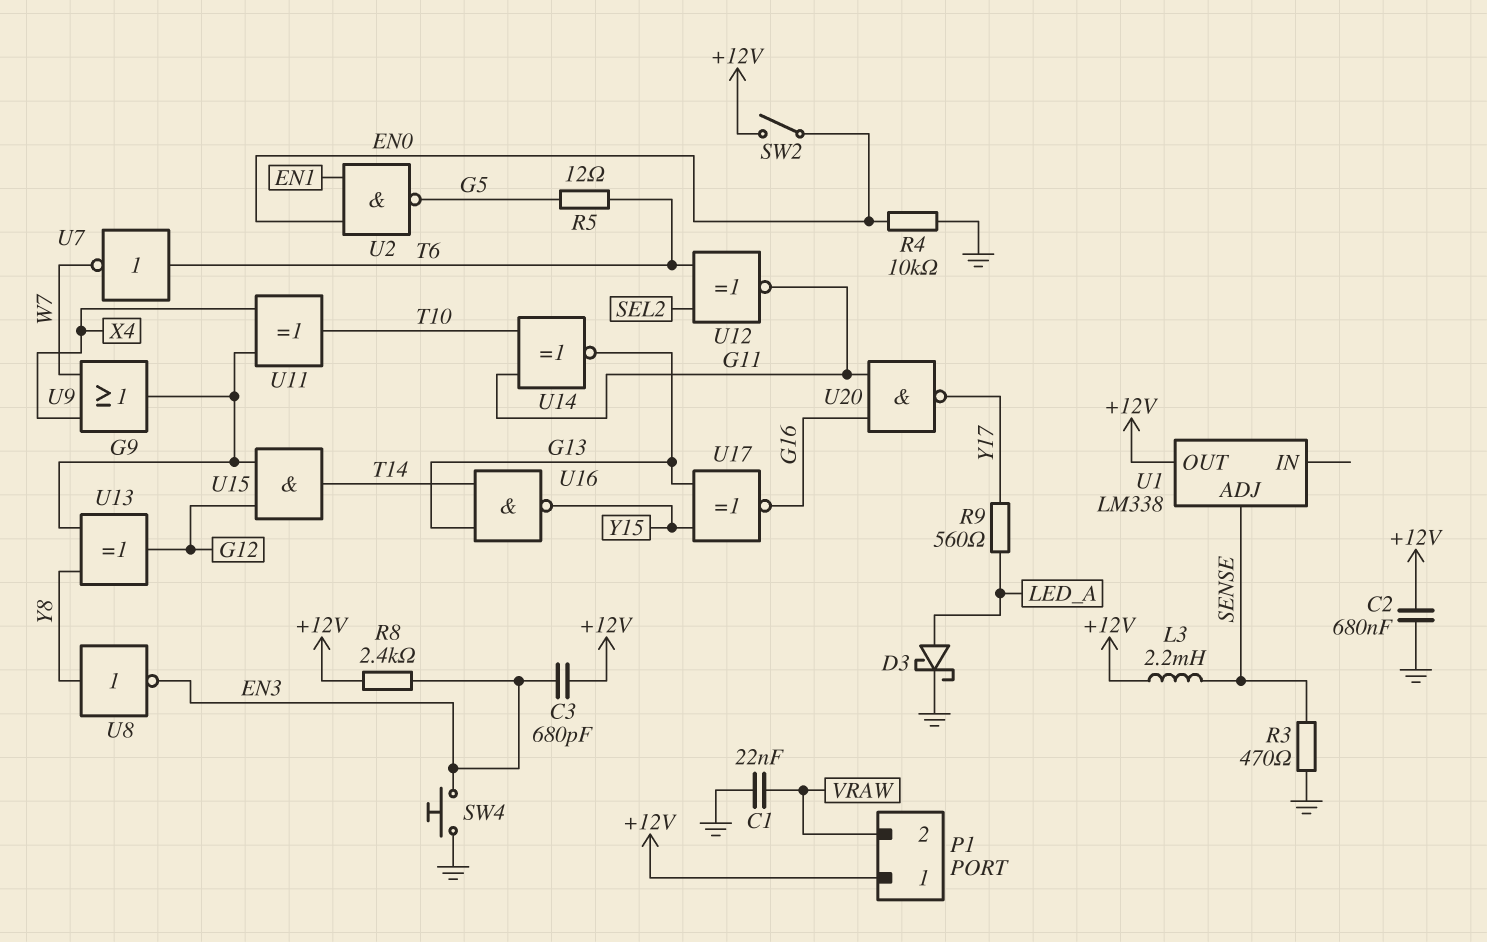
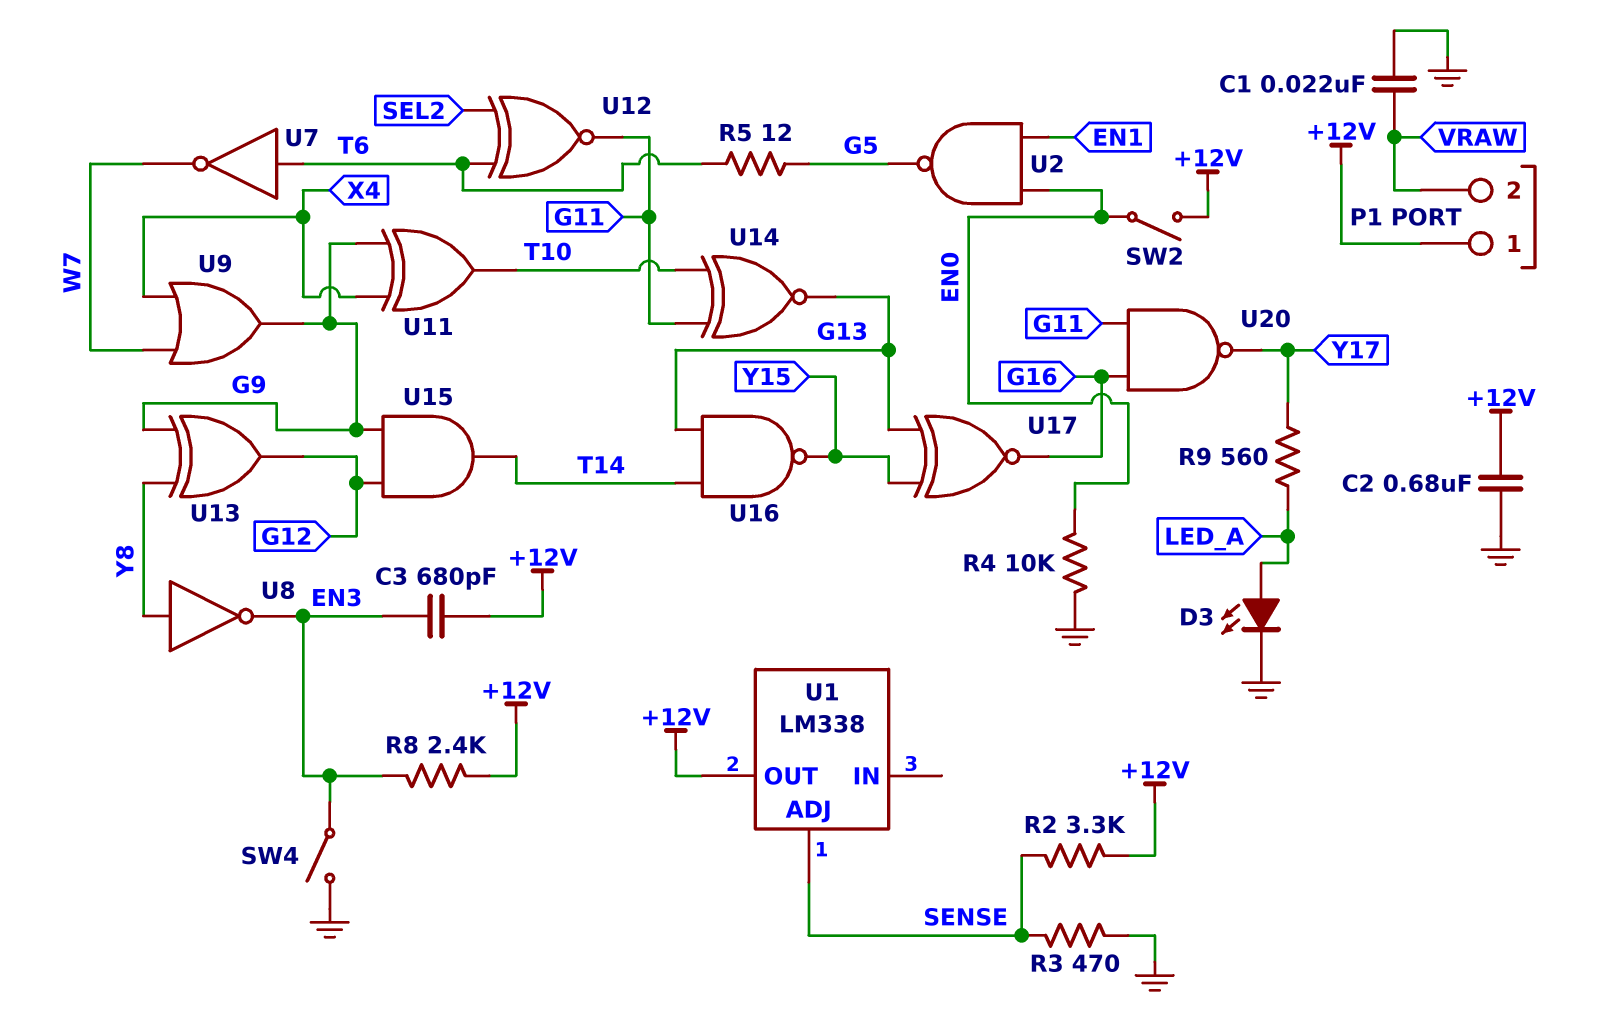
D3: schottky (A LED_A, K GND) -> LED (A LED_A, K GND)
L3: 2.2mH (+12V, SENSE) -> none
R2: none -> 3.3k (+12V, SENSE)
SW4: button (EN3, GND) -> switch (EN3, GND)

